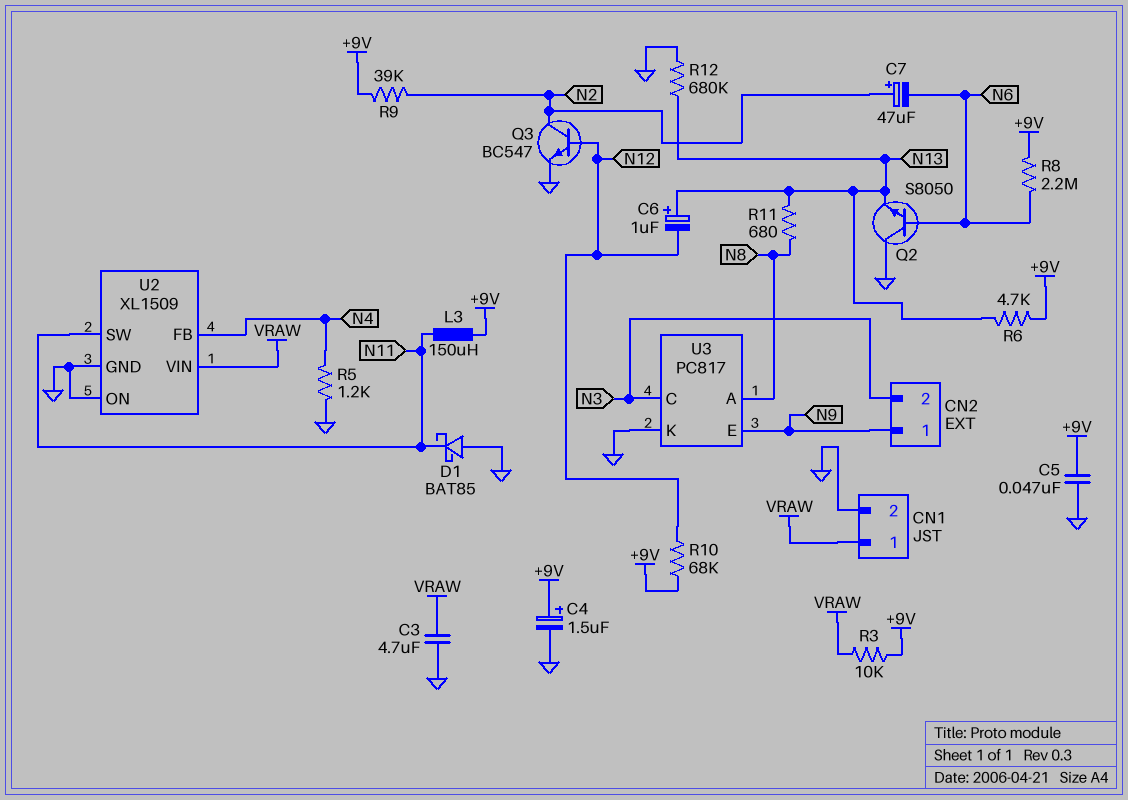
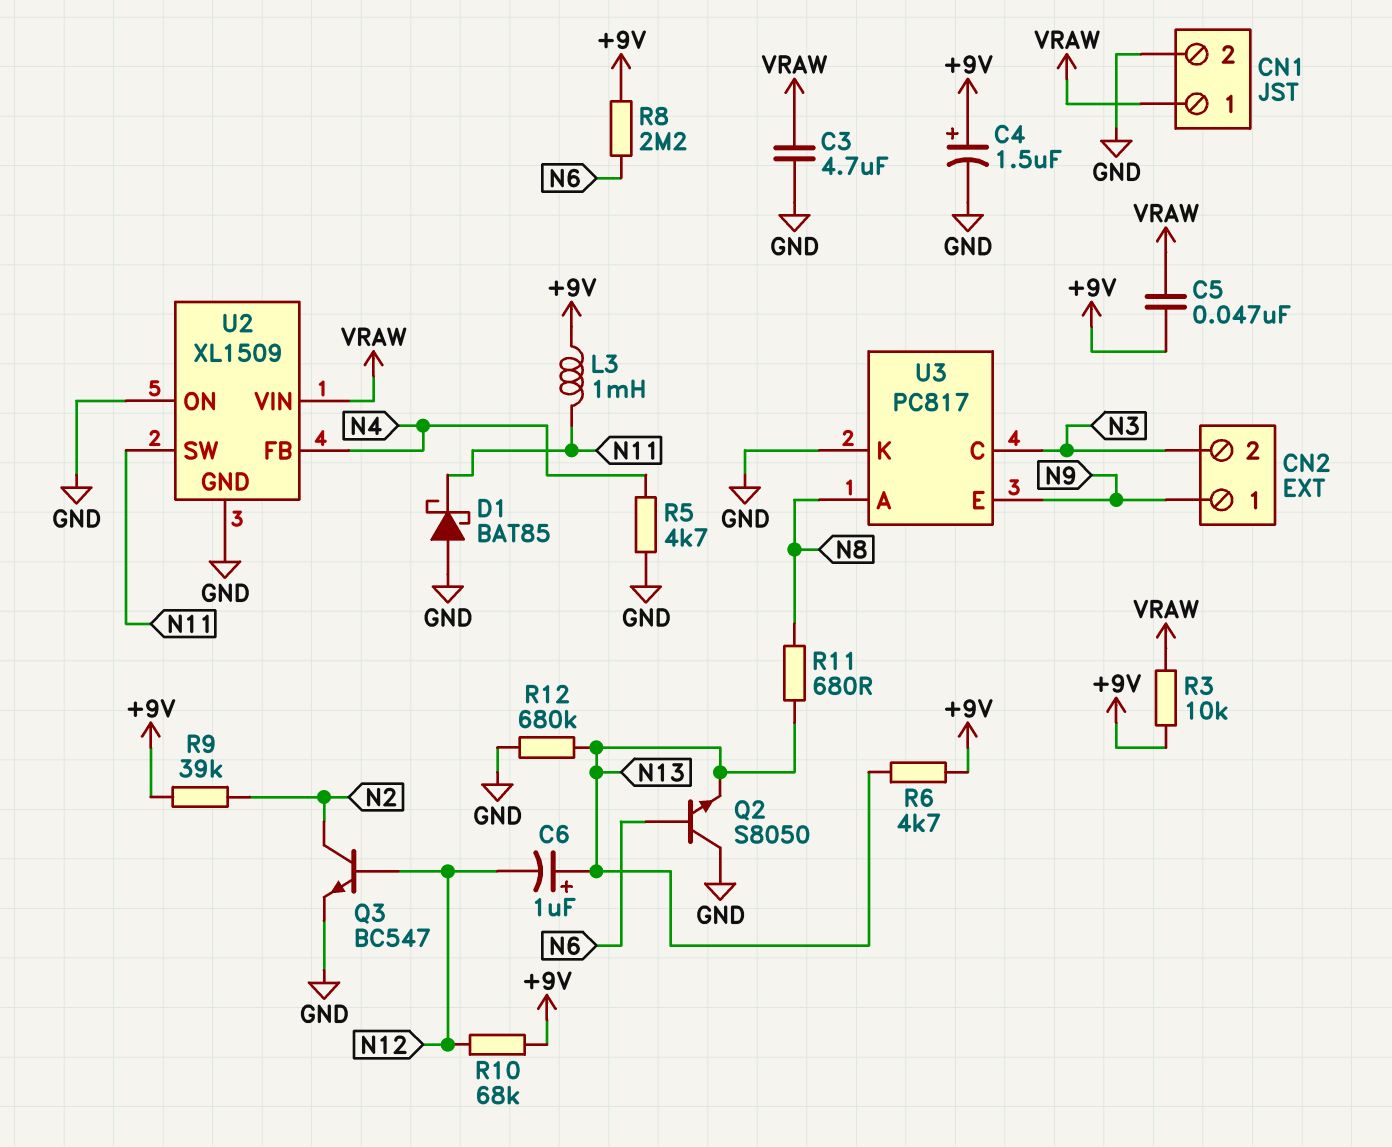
C5: 47nF (+9V, GND) -> 47nF (+9V, VRAW)
C7: 47uF (plus N2, minus N6) -> none
L3: 150uH (+9V, N11) -> 1mH (+9V, N11)
R5: 1.2k (GND, N4) -> 4.7k (GND, N4)

